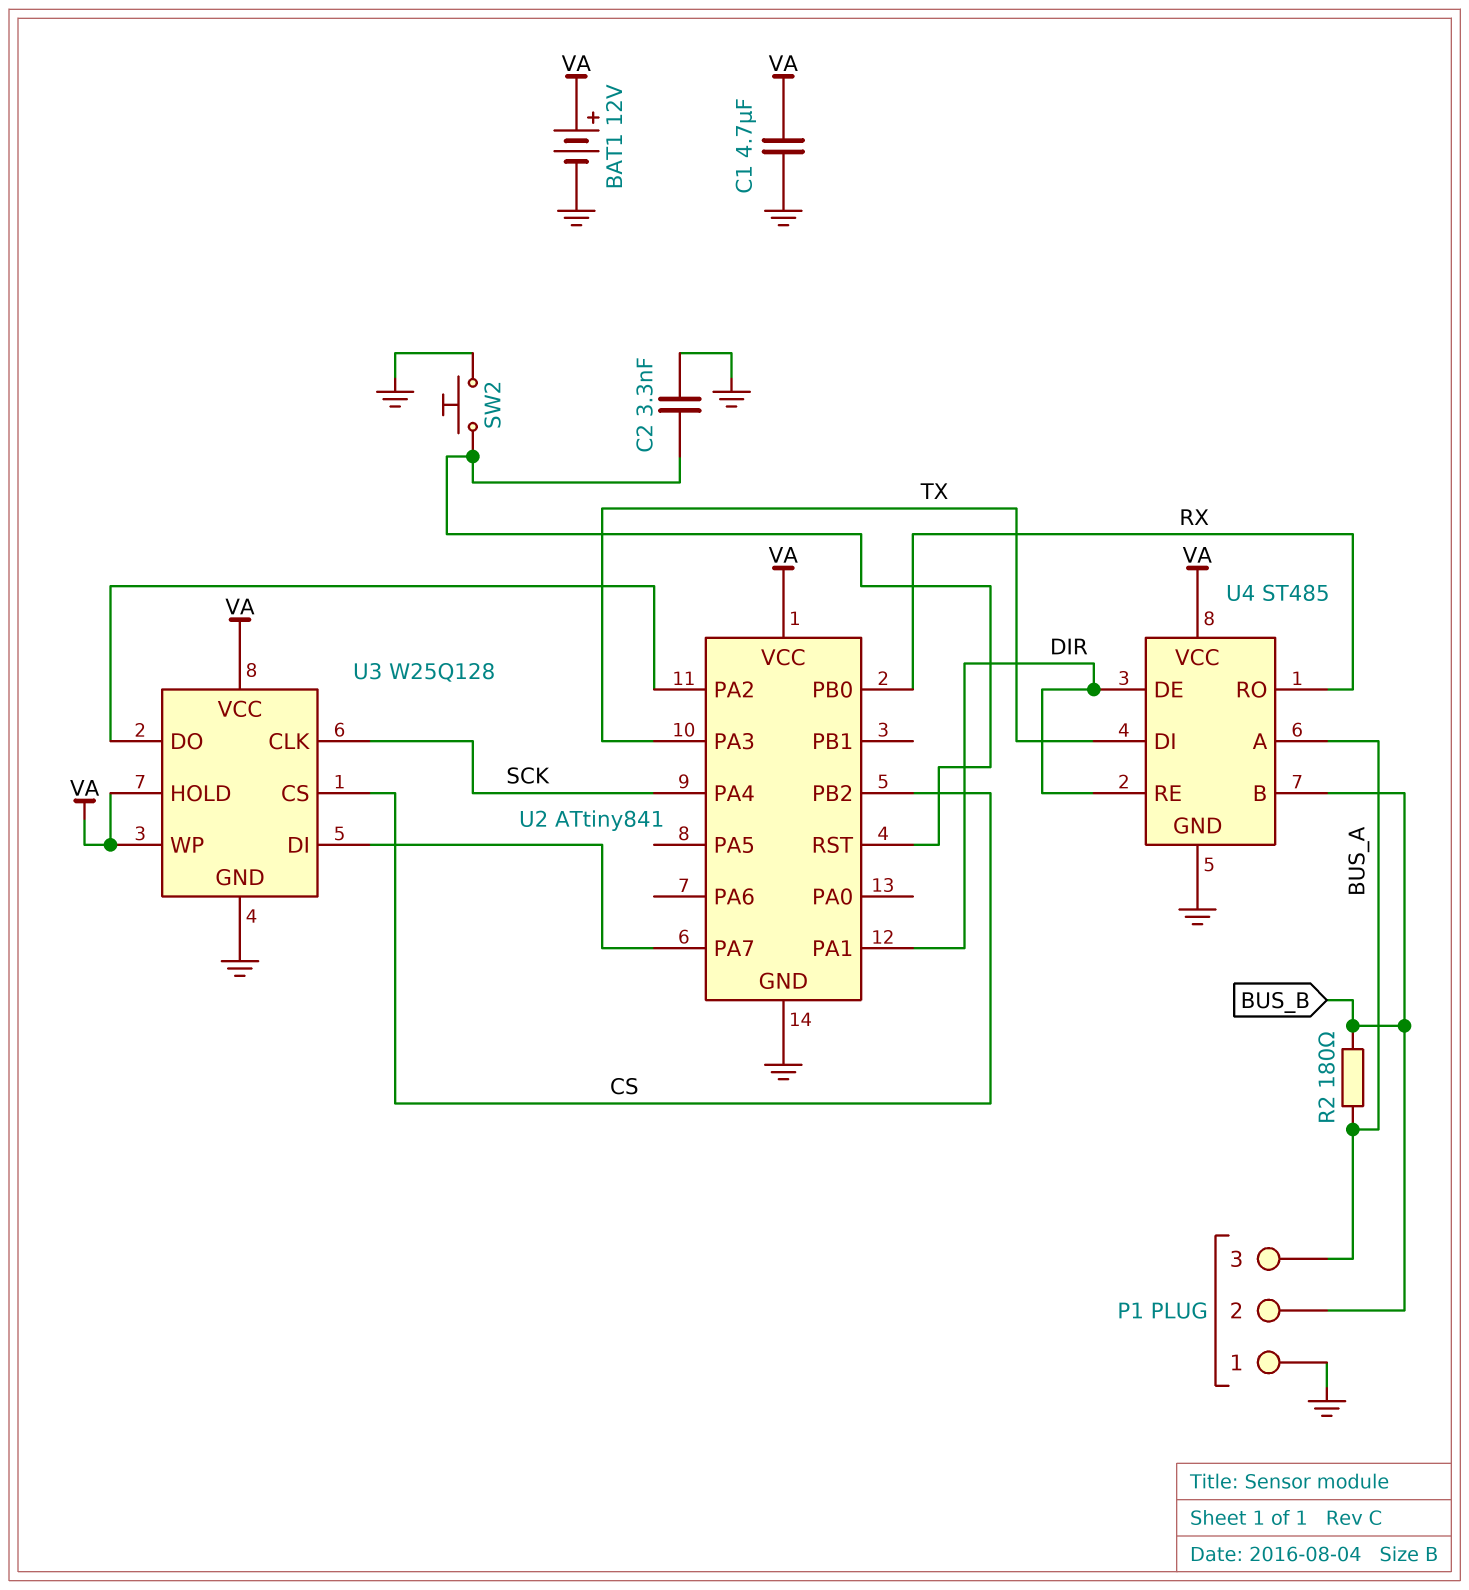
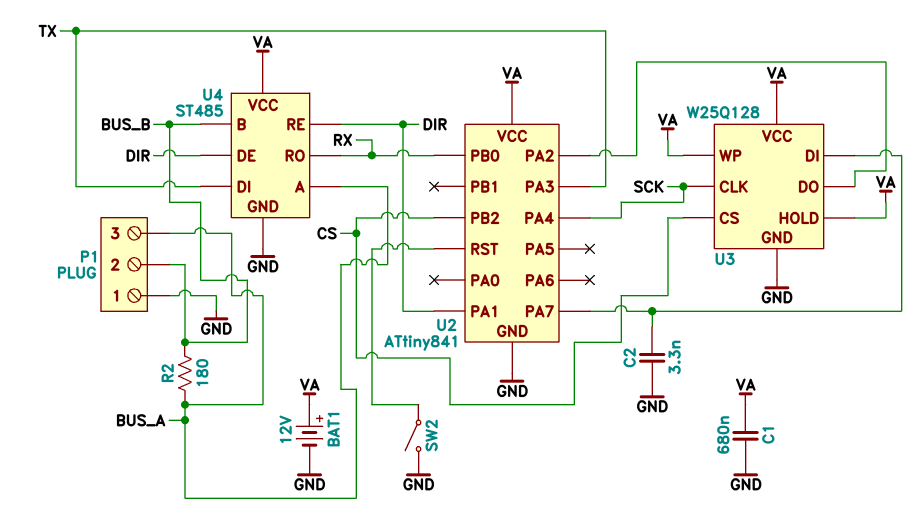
C1: 4.7uF (GND, VA) -> 680nF (GND, VA)
C2: 3.3nF (GND, U2/RST) -> 3.3nF (GND, U2/PA7)
SW2: button (GND, U2/RST) -> switch (GND, U2/RST)

